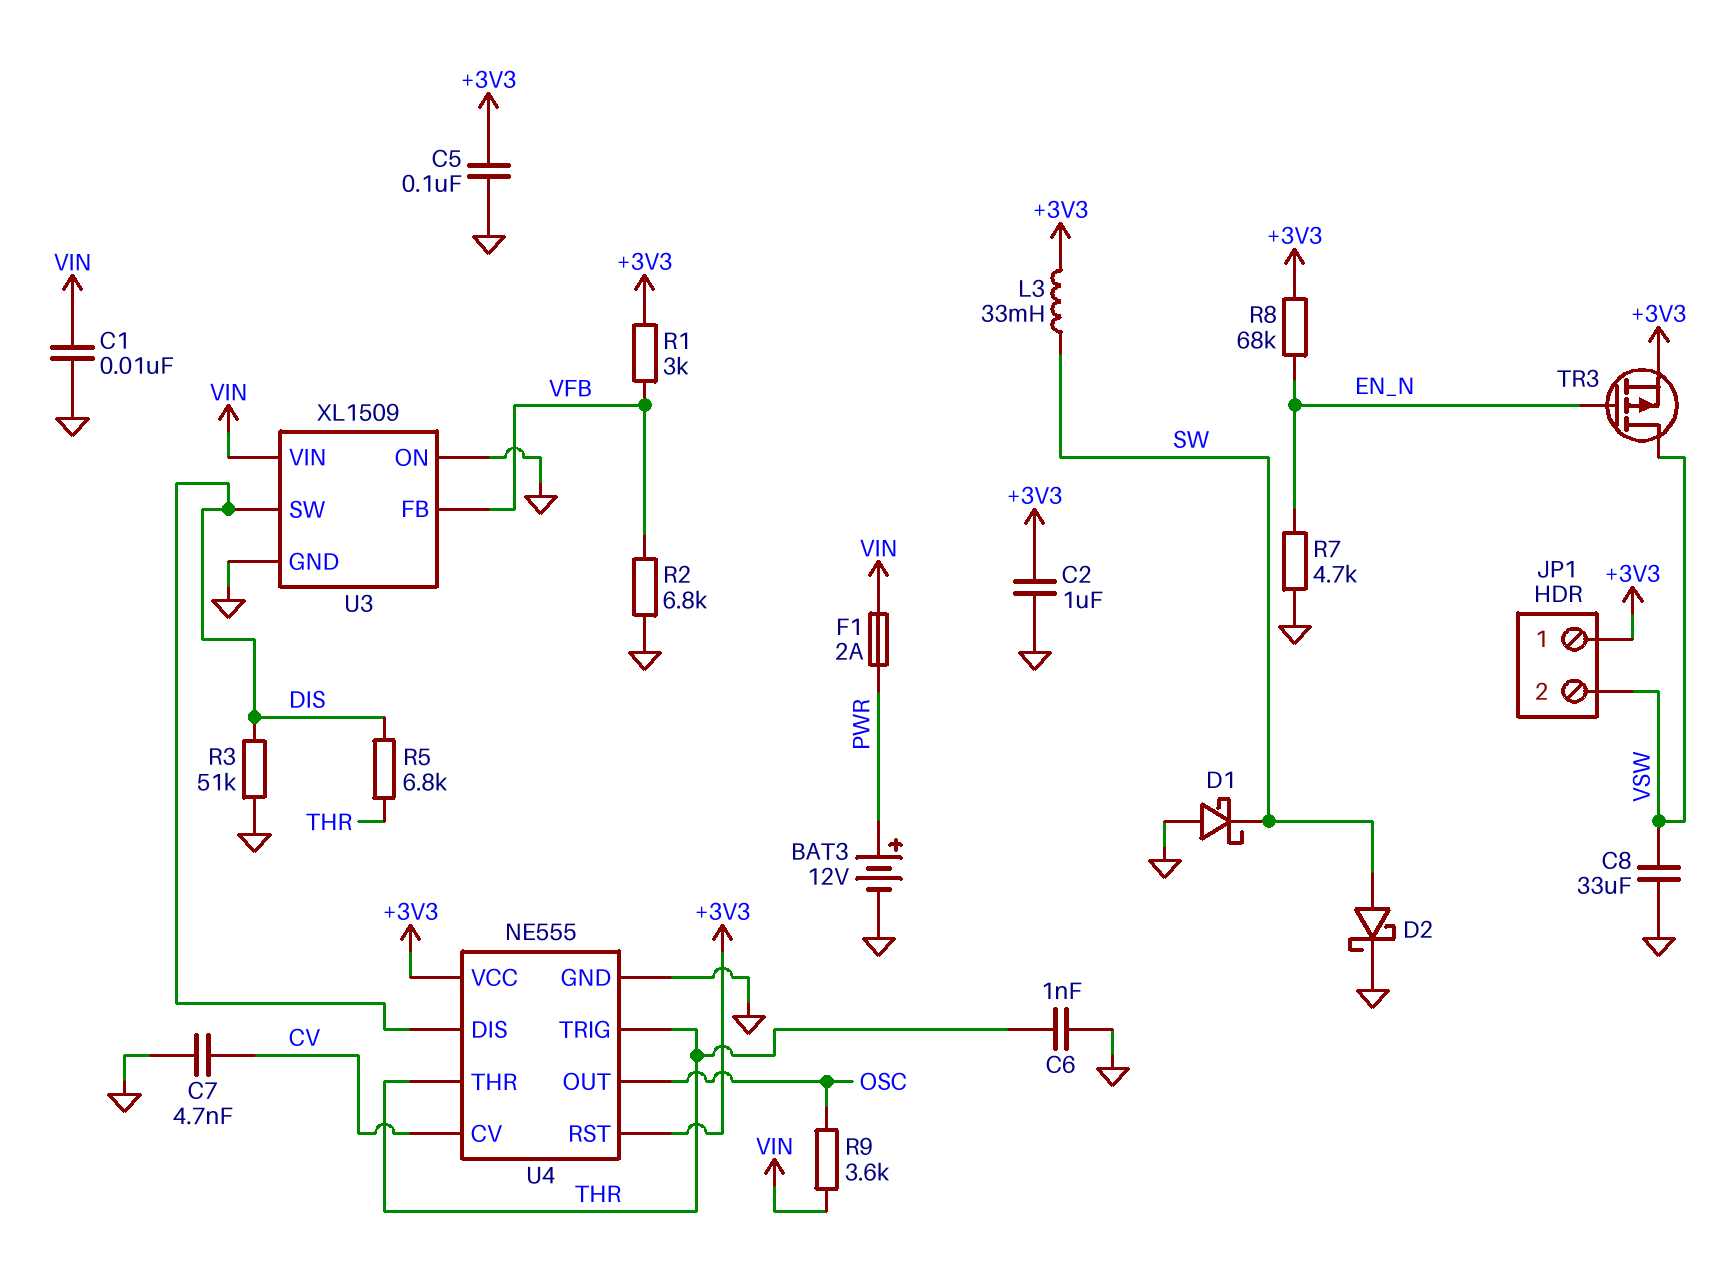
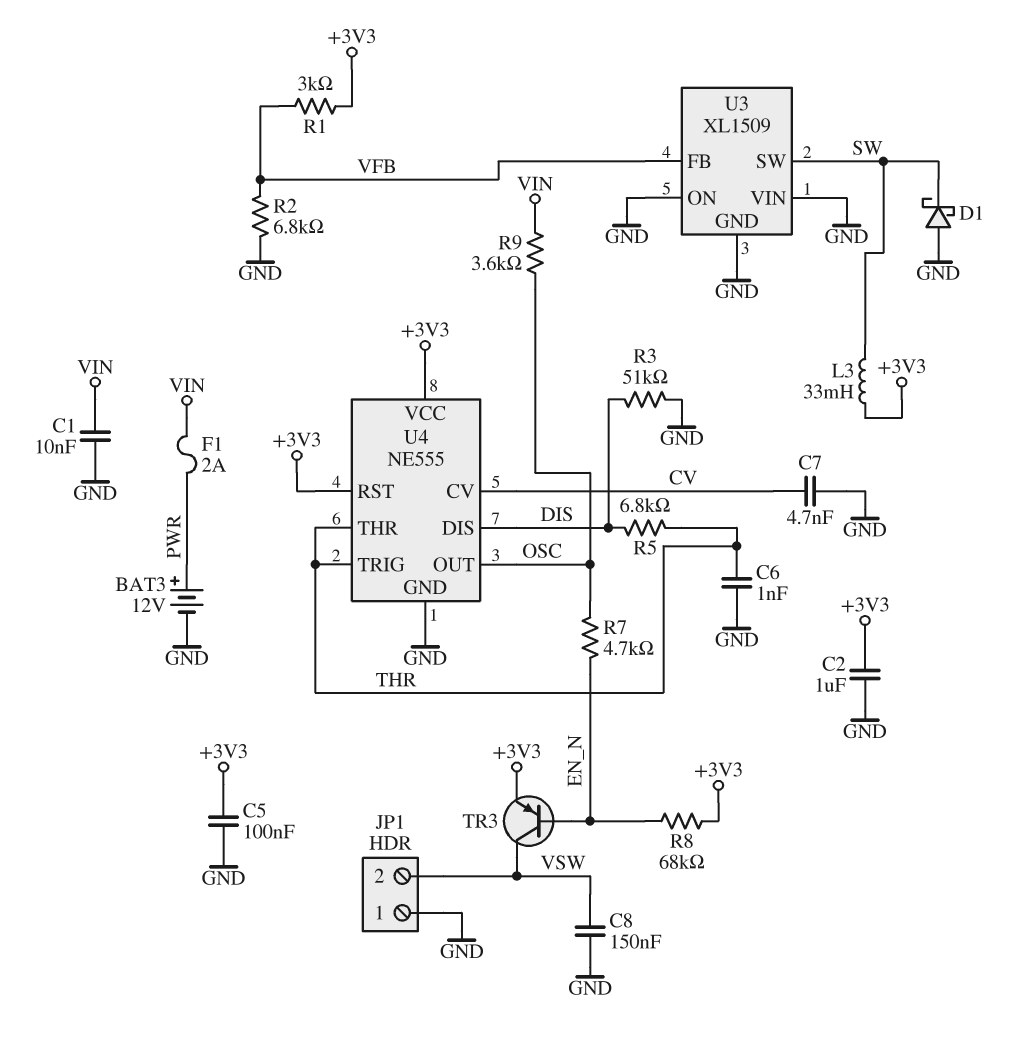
C8: 33uF (GND, VSW) -> 150nF (GND, VSW)
D2: schottky (A SW, K GND) -> none
JP1 pin 1: +3V3 -> GND
R7: 4.7k (EN_N, GND) -> 4.7k (EN_N, OSC)
TR3: PMOS (G EN_N, D VSW, S +3V3) -> PNP (B EN_N, C VSW, E +3V3)
U3 pin SW: DIS -> SW
U3 pin VIN: VIN -> GND

